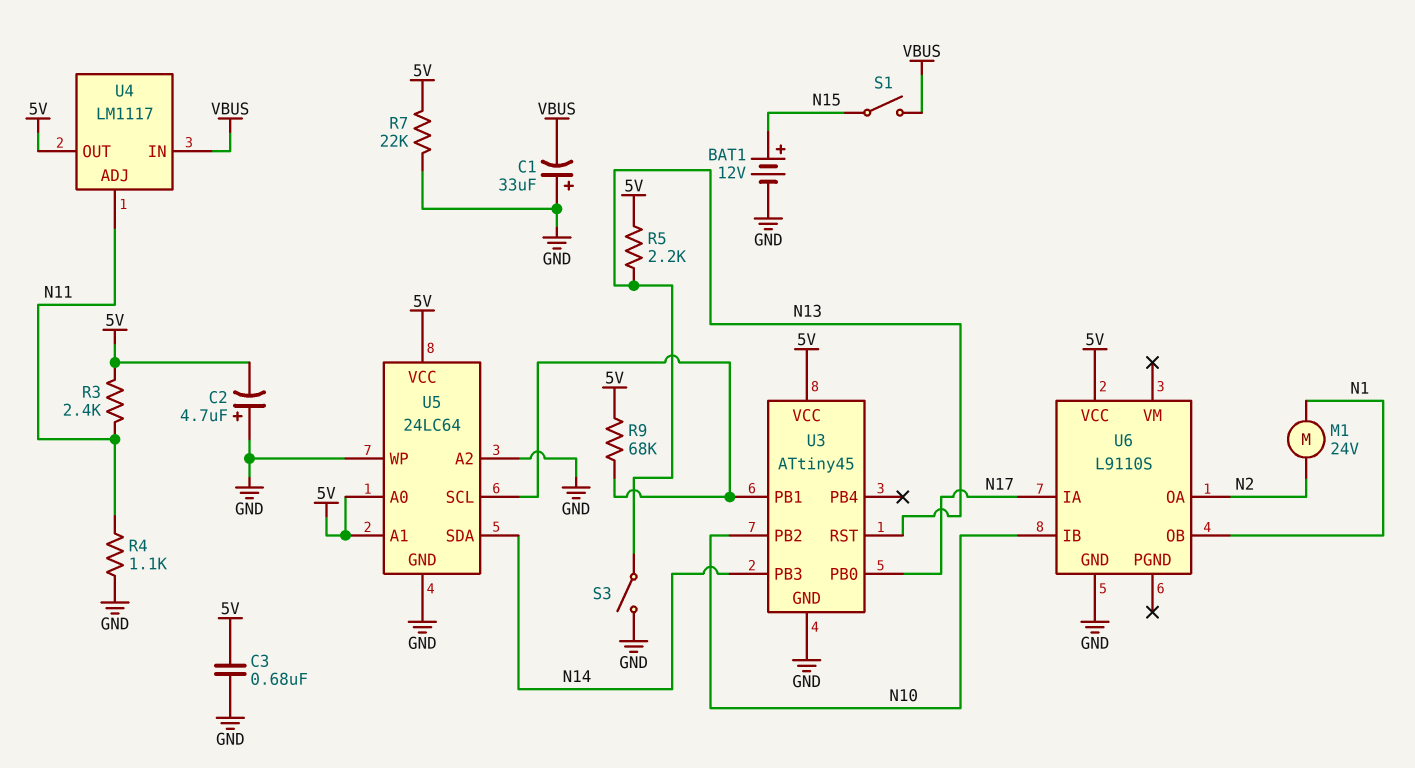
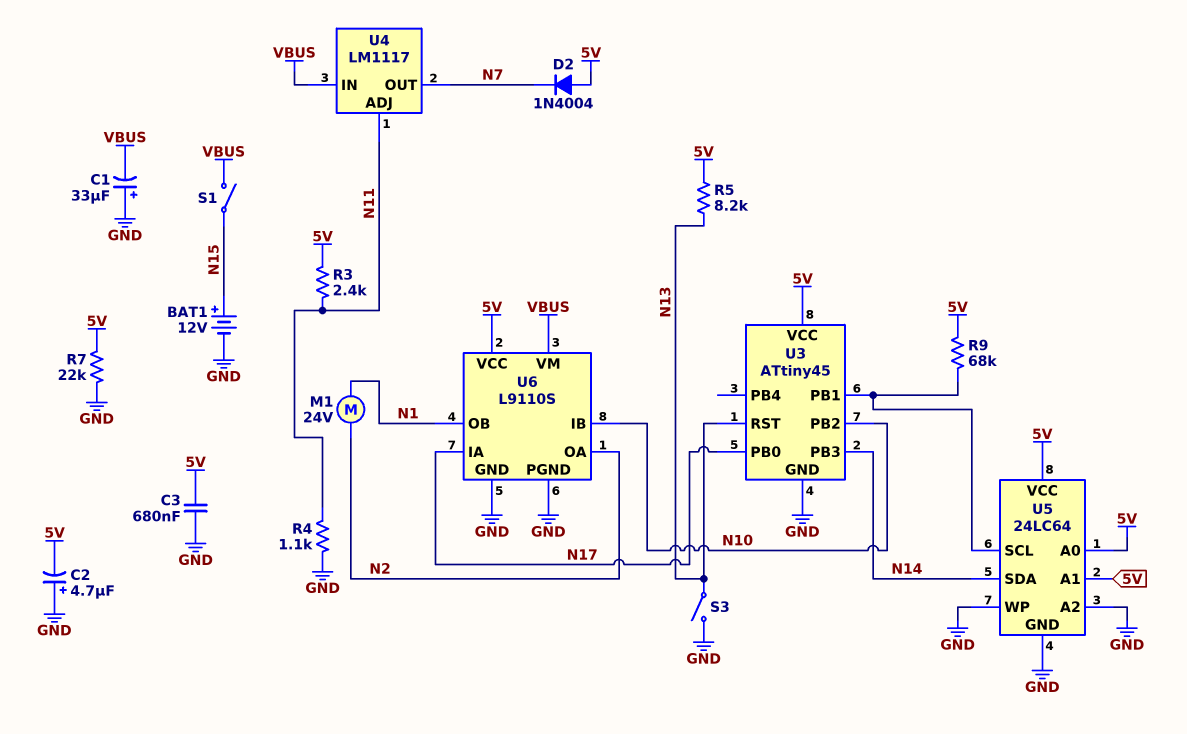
D2: none -> diode 1N4004 (A 5V, K N7)
R5: 2.2k (5V, N13) -> 8.2k (5V, N13)
U4 pin OUT: 5V -> N7
U6 pin PGND: none -> GND
U6 pin VM: none -> VBUS

